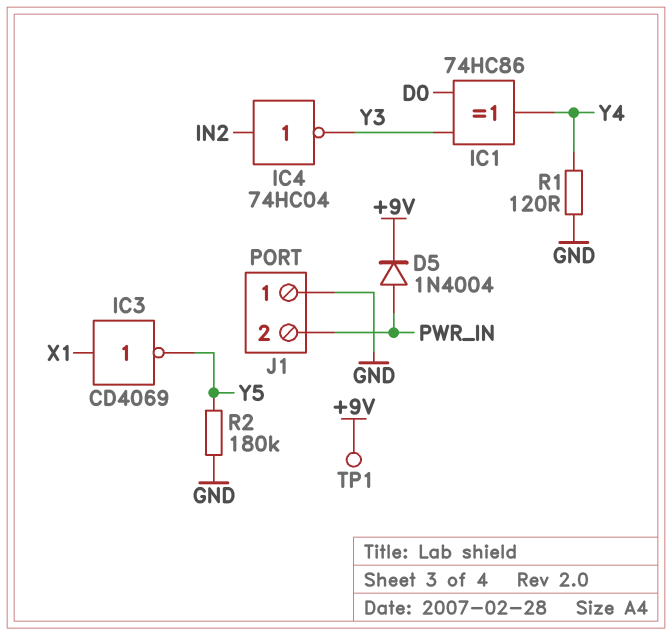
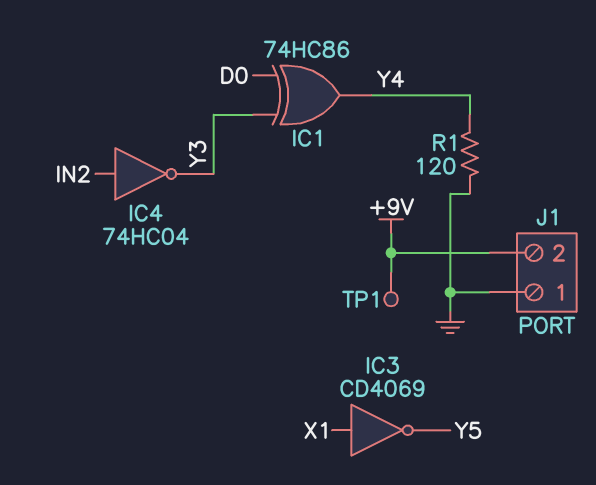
D5: diode 1N4004 (A PWR_IN, K +9V) -> none
J1 pin 2: PWR_IN -> +9V
R2: 180k (GND, Y5) -> none

